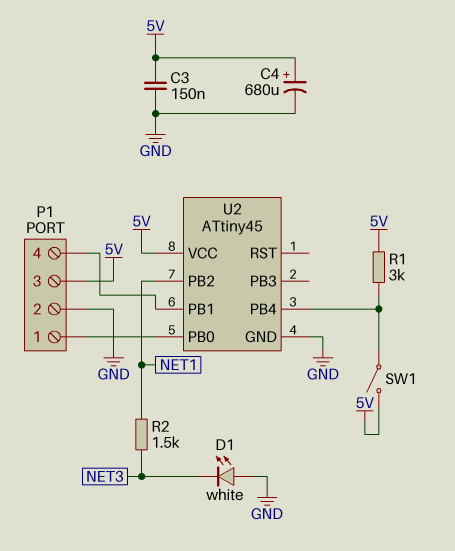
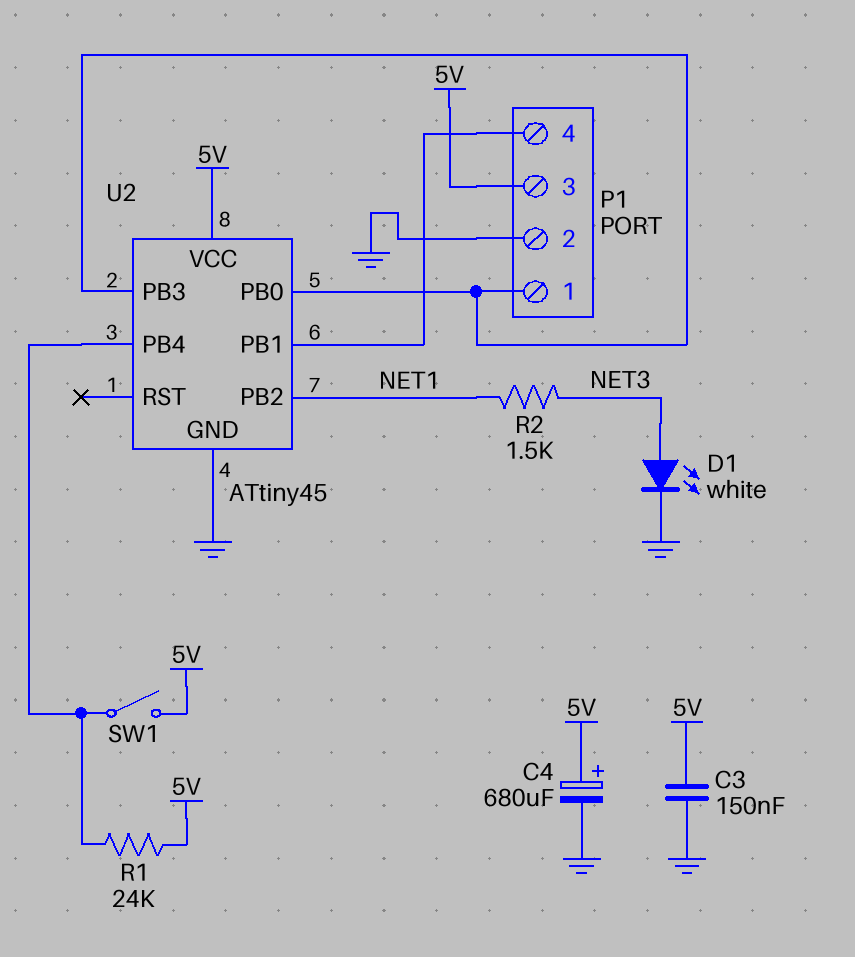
D1: LED white (A GND, K NET3) -> LED white (A NET3, K GND)
R1: 3k (5V, U2/PB4) -> 24k (5V, U2/PB4)
U2 pin PB3: none -> P1/1

